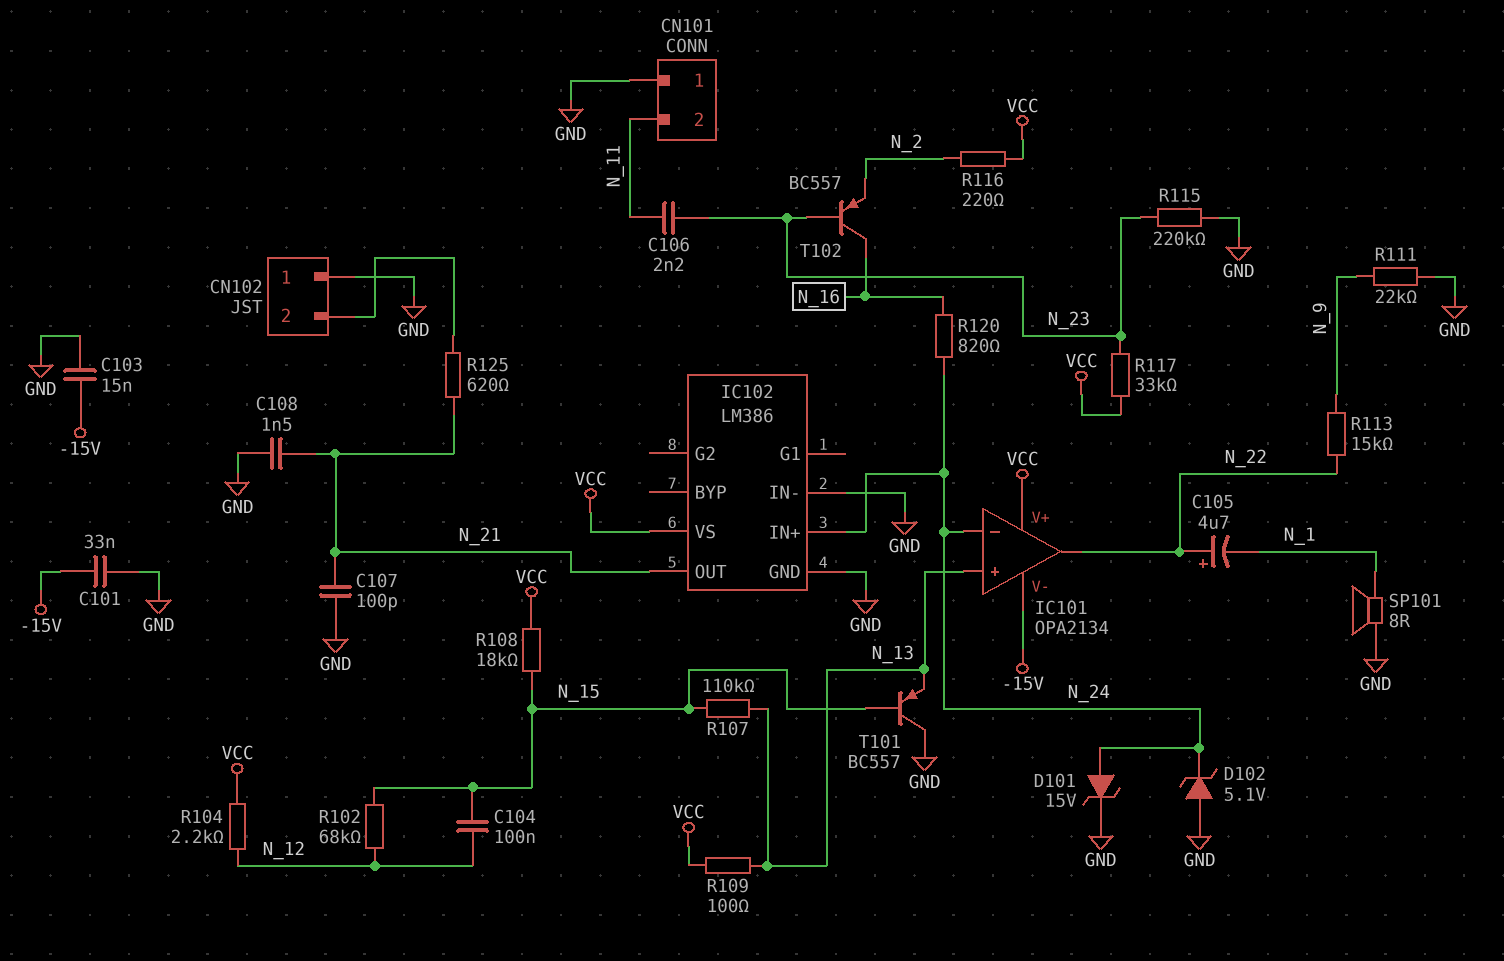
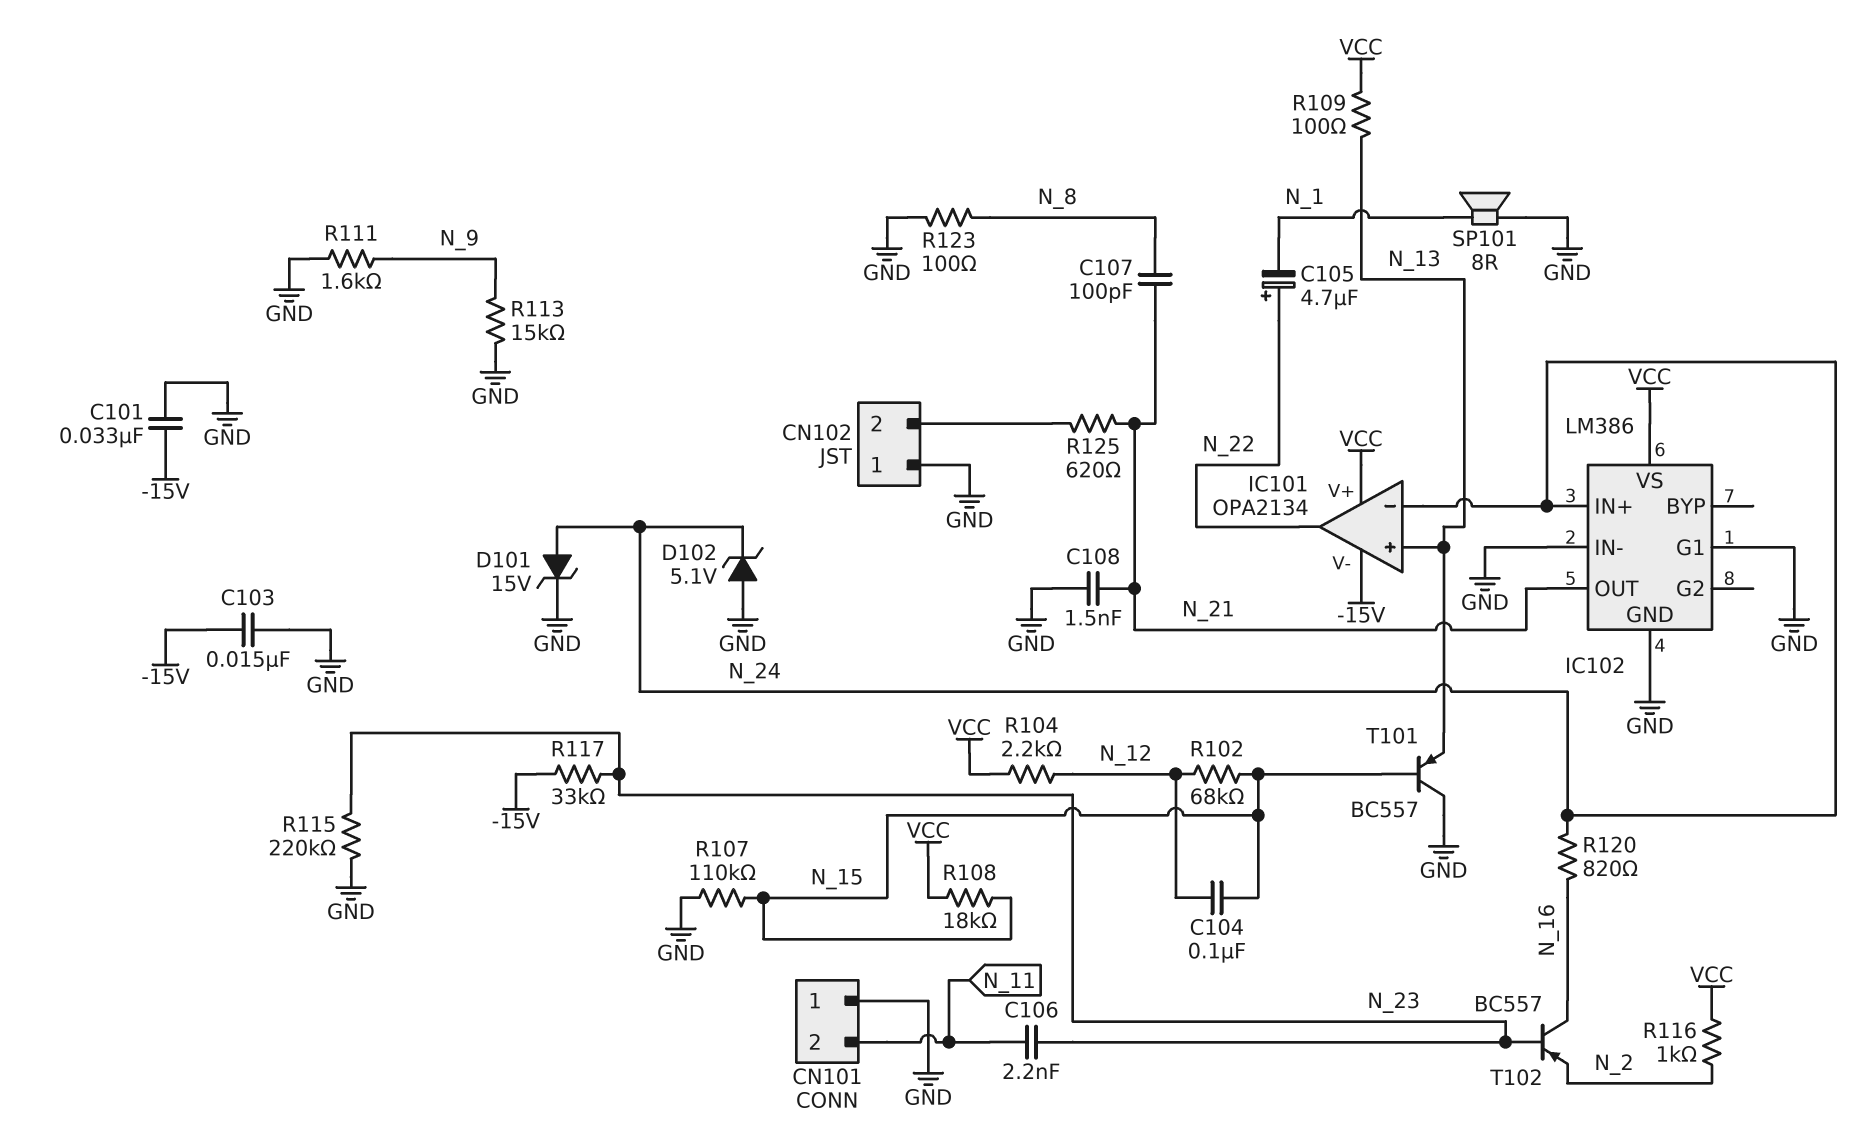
C107: 100pF (GND, N_21) -> 100pF (N_8, N_21)
IC102 pin G1: none -> GND
R107: 110k (N_13, N_15) -> 110k (GND, N_15)
R111: 22k (GND, N_9) -> 1.6k (GND, N_9)
R113: 15k (N_9, N_22) -> 15k (GND, N_9)
R116: 220 (N_2, VCC) -> 1k (N_2, VCC)
R117: 33k (N_23, VCC) -> 33k (-15V, N_23)
R123: none -> 100 (GND, N_8)

